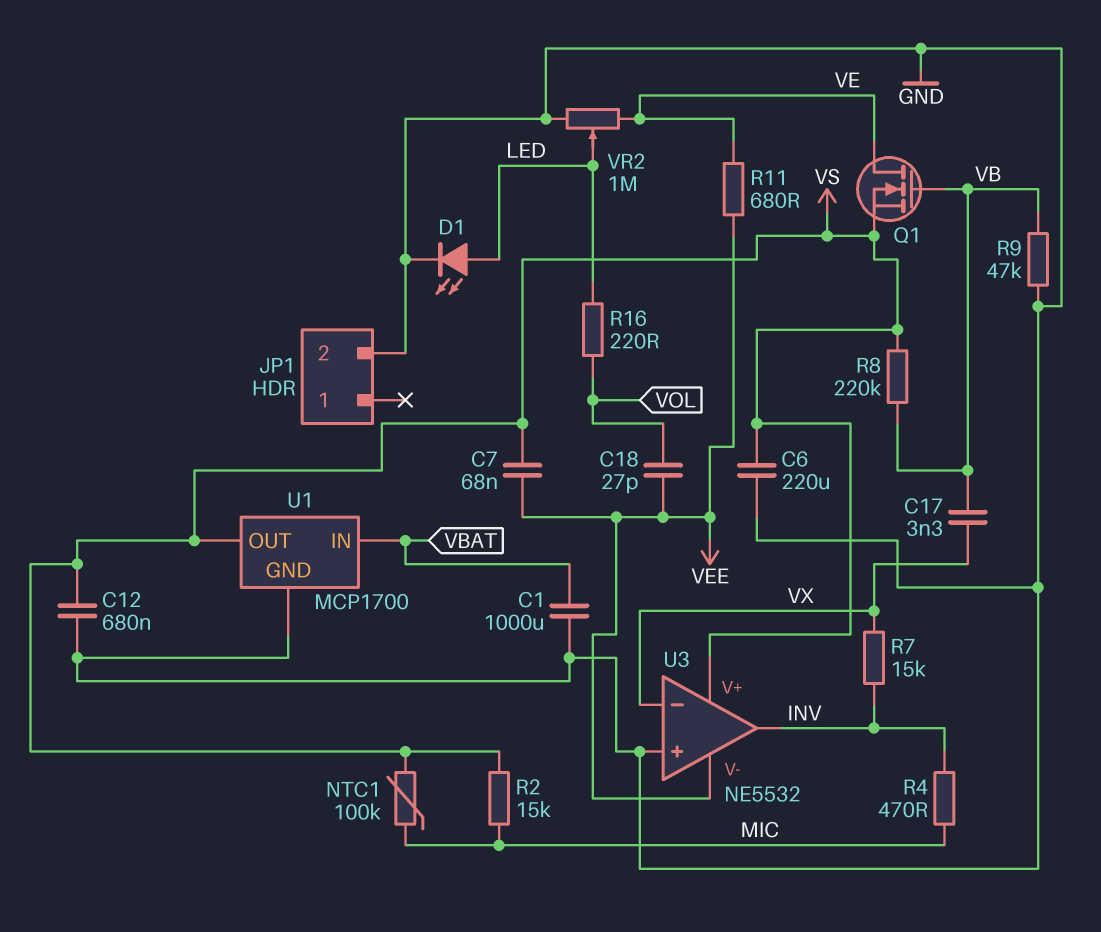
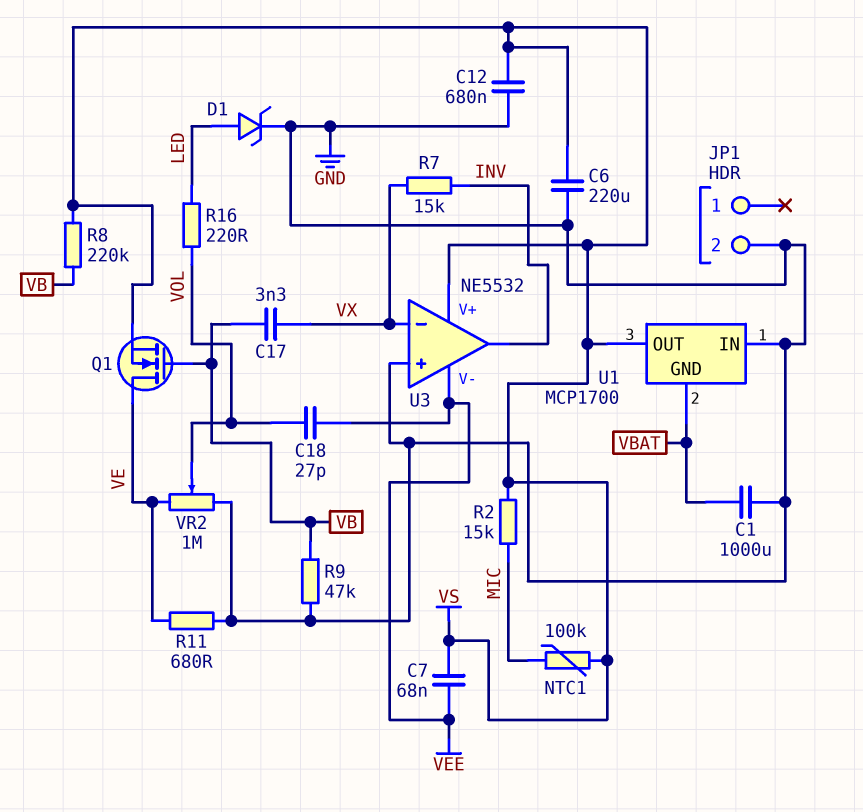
D1: LED (A LED, K GND) -> zener (A LED, K GND)
R4: 470 (INV, MIC) -> none
R11: 680 (VE, VEE) -> 680 (GND, VE)
U1 pin GND: GND -> VBAT
U1 pin IN: VBAT -> GND
VR2: 1M (GND, VE, wiper LED) -> 1M (GND, VE, wiper VOL)

